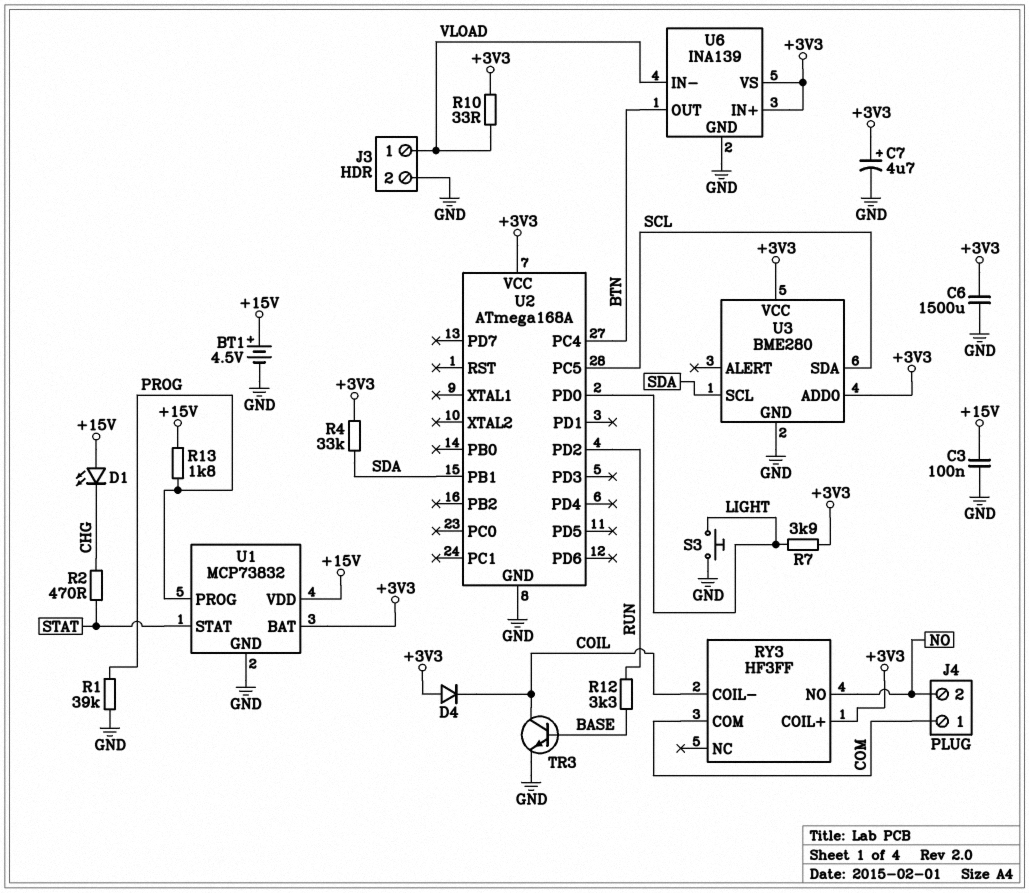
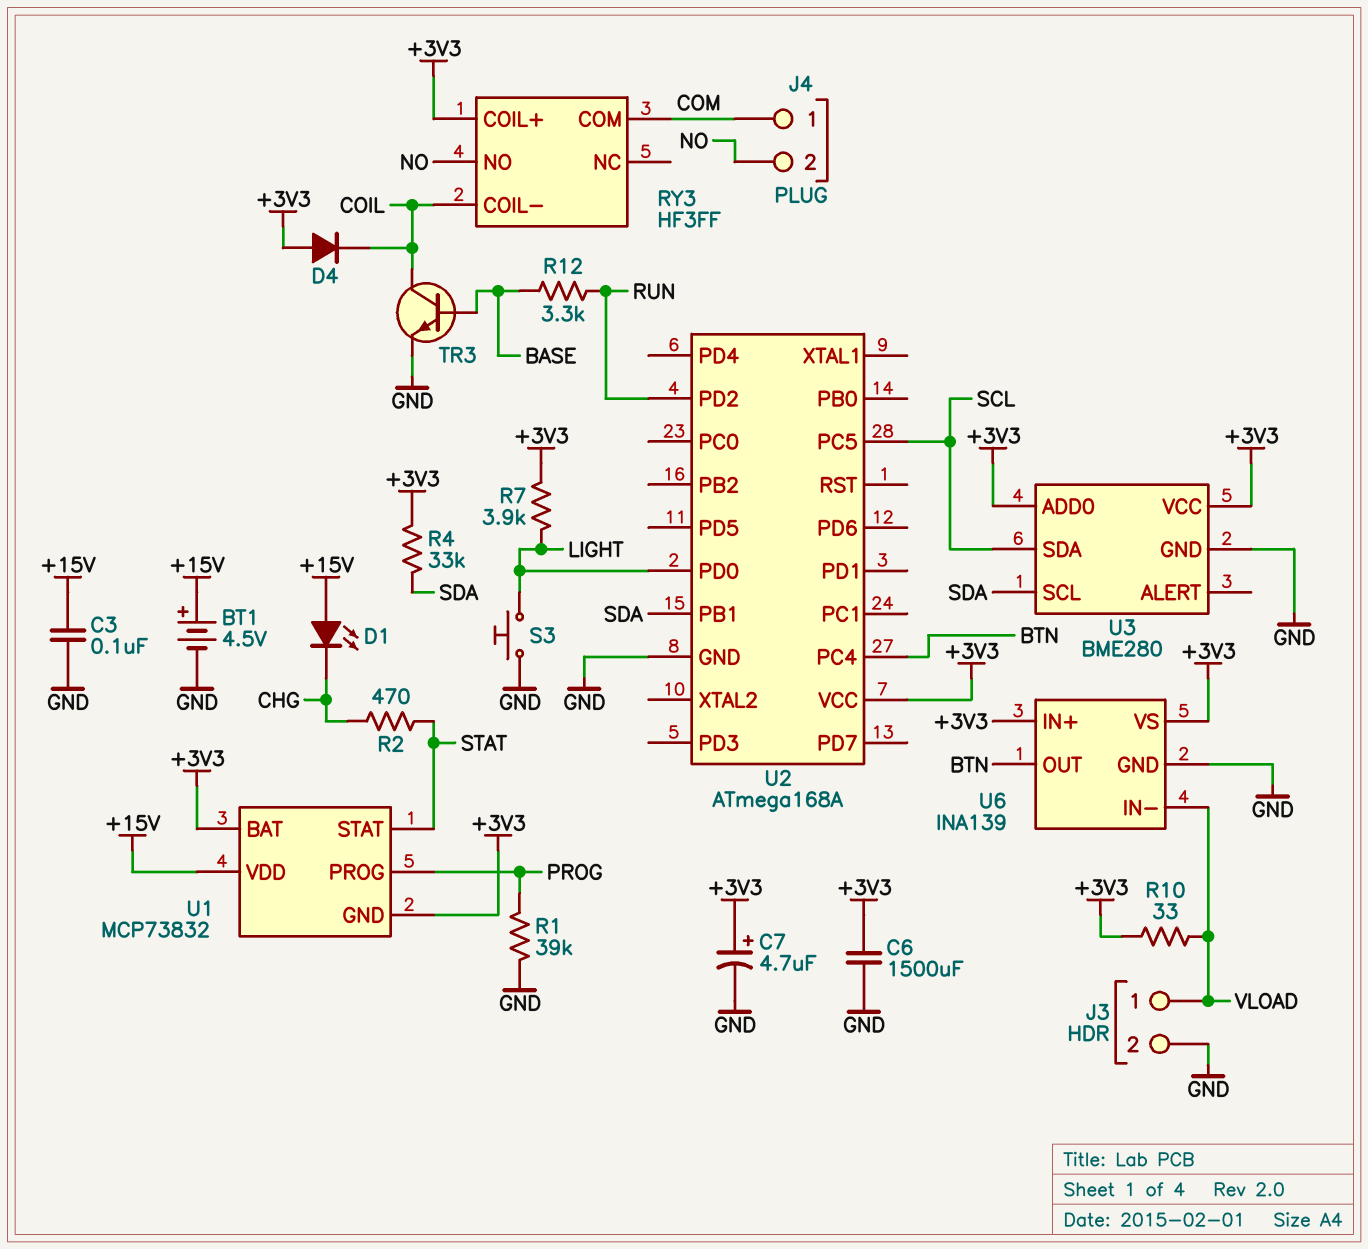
R13: 1.8k (+15V, PROG) -> none
U1 pin GND: GND -> +3V3

